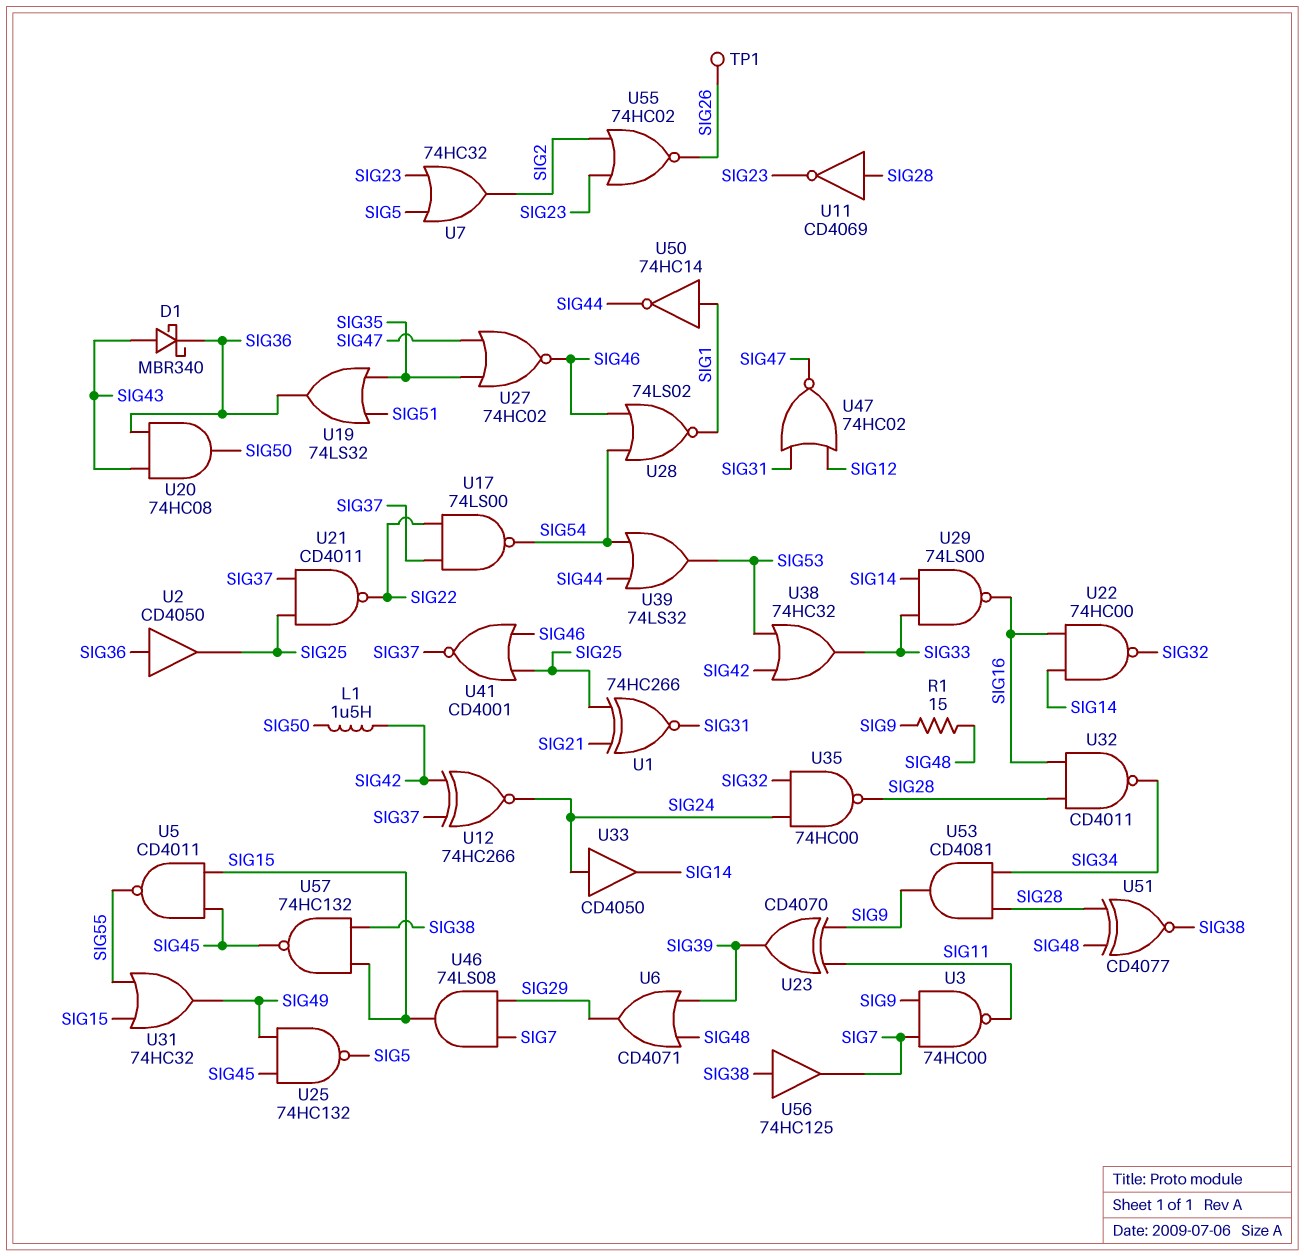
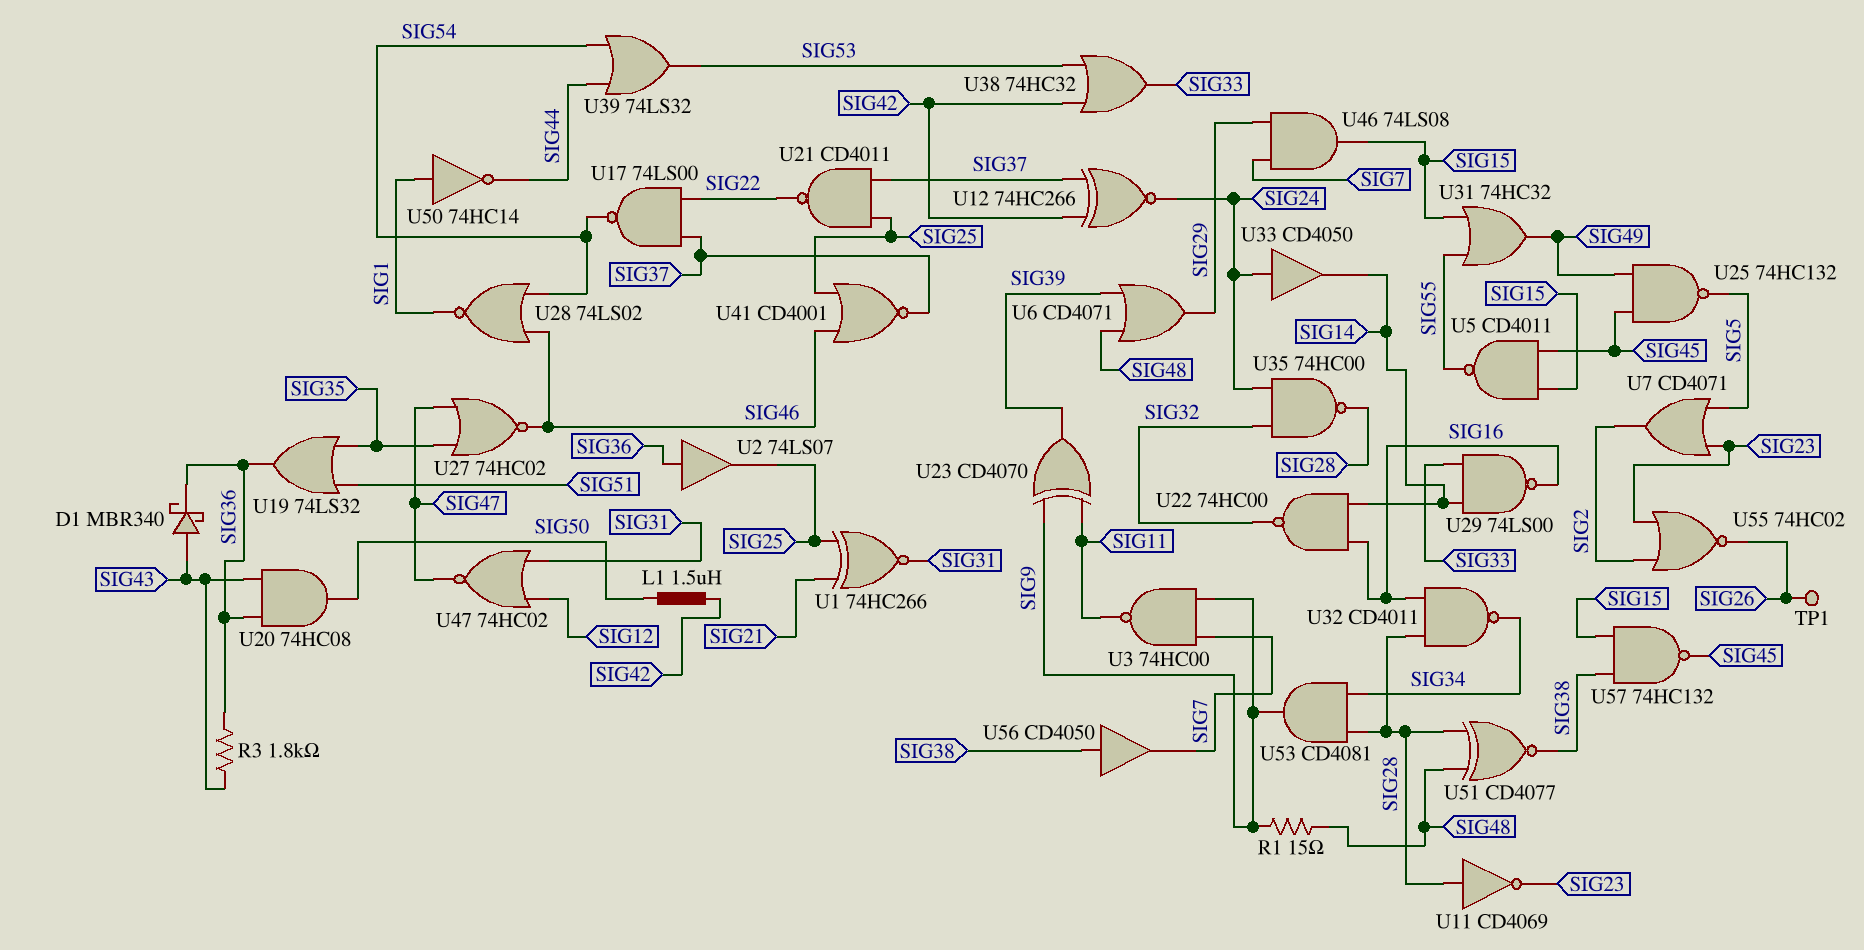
R3: none -> 1.8k (SIG36, SIG43)
U2: buffer CD4050 (in SIG36, out SIG25) -> buffer 74LS07 (in SIG36, out SIG25)
U7: OR 74HC32 (in SIG5, in SIG23, out SIG2) -> OR CD4071 (in SIG5, in SIG23, out SIG2)
U56: buffer 74HC125 (in SIG38, out SIG7) -> buffer CD4050 (in SIG38, out SIG7)

